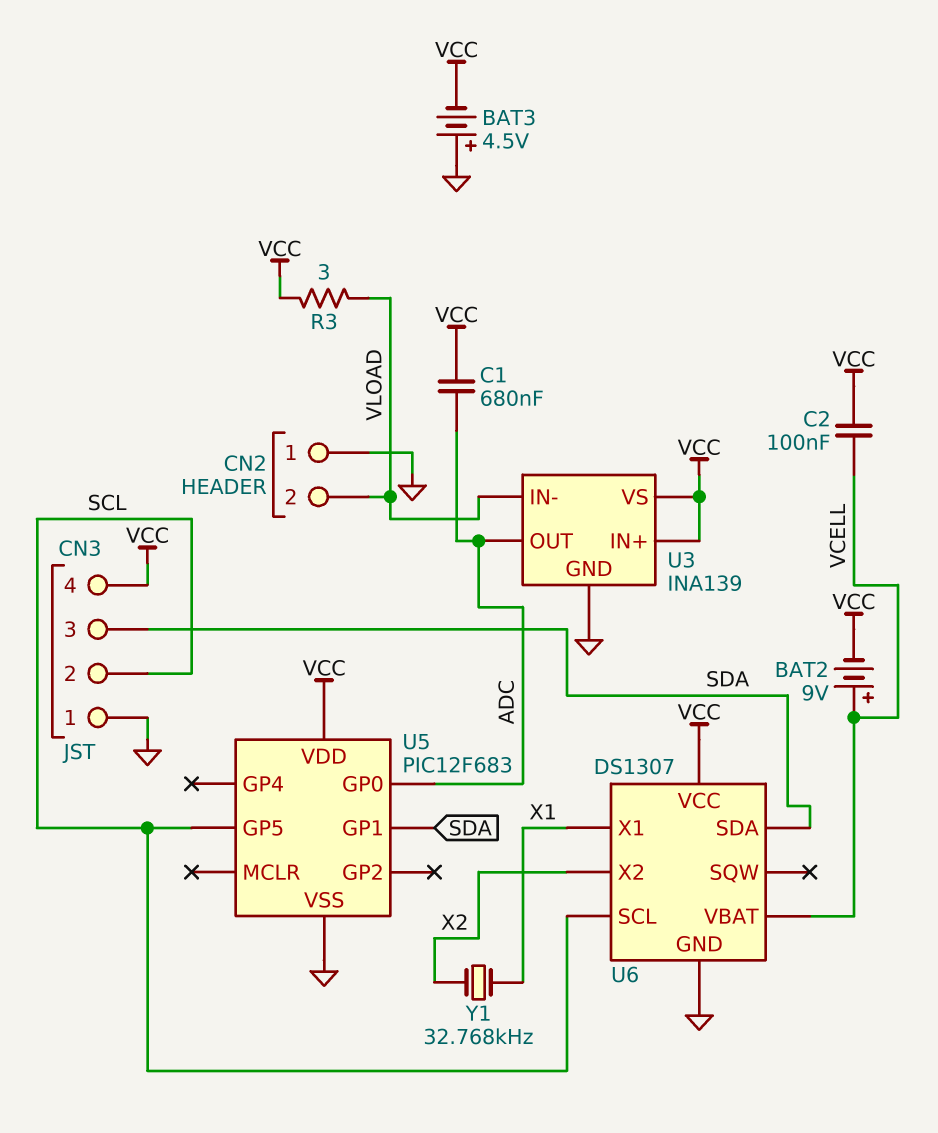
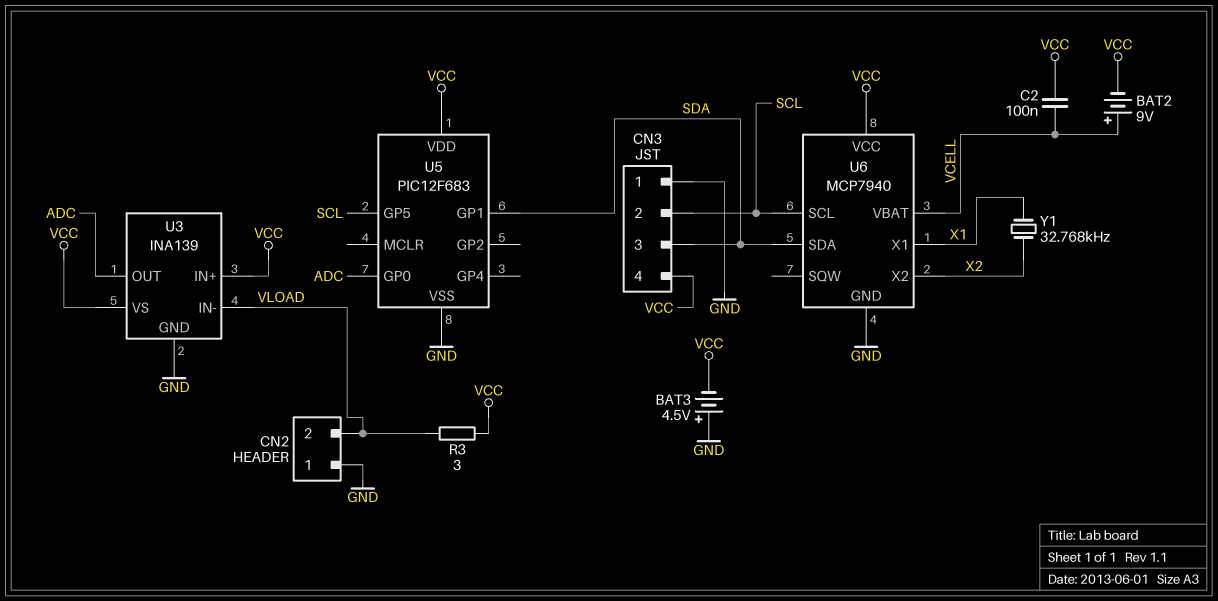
C1: 680nF (ADC, VCC) -> none
U6: DS1307 -> MCP7940

